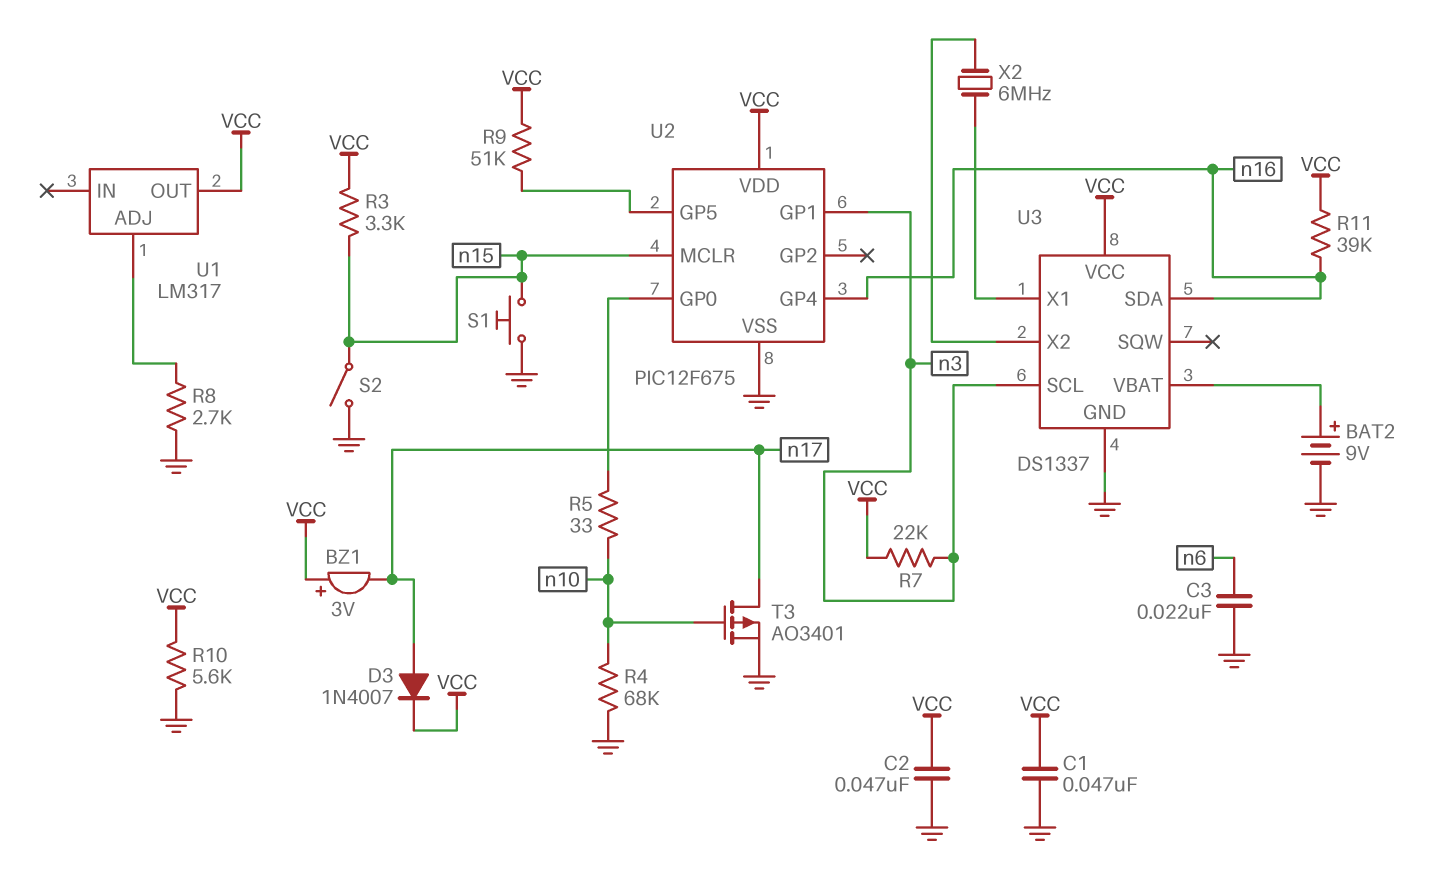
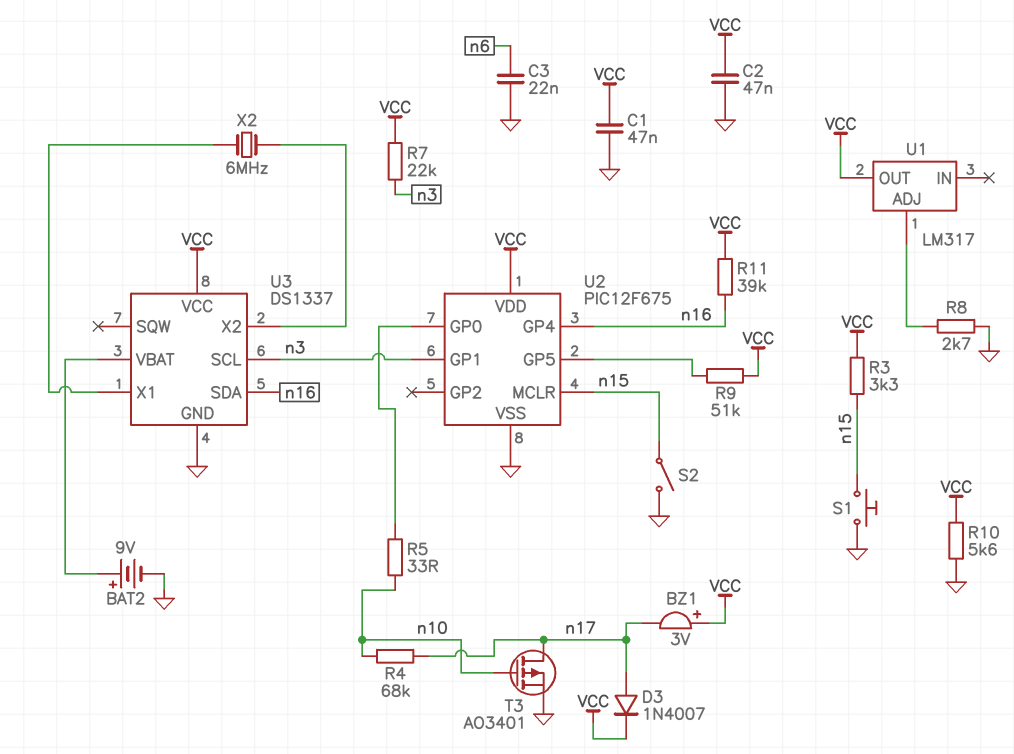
R4: 68k (GND, n10) -> 68k (n10, n17)

